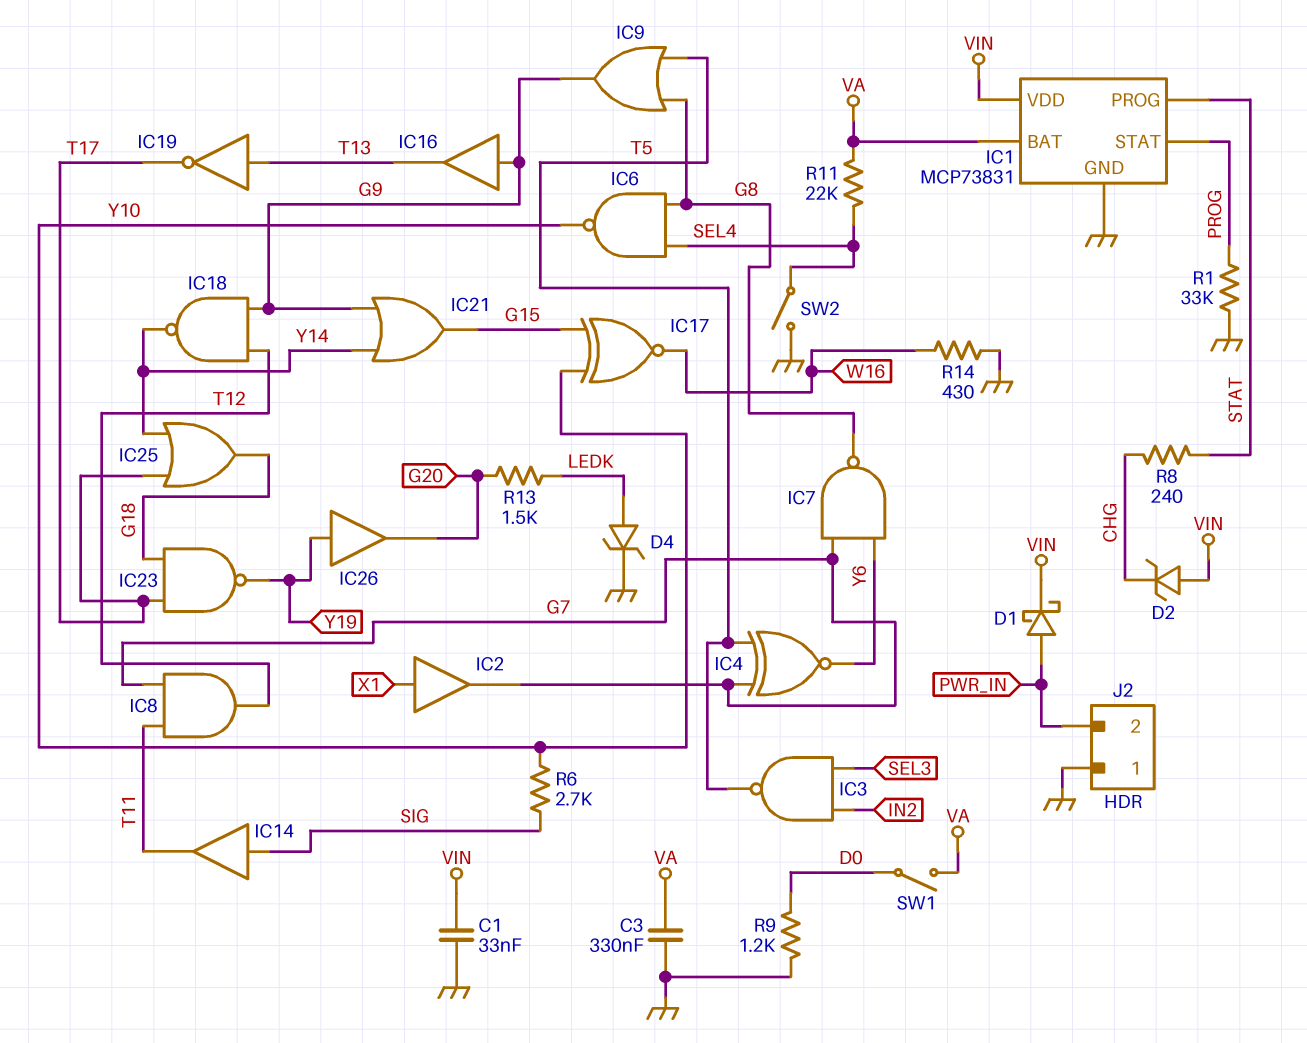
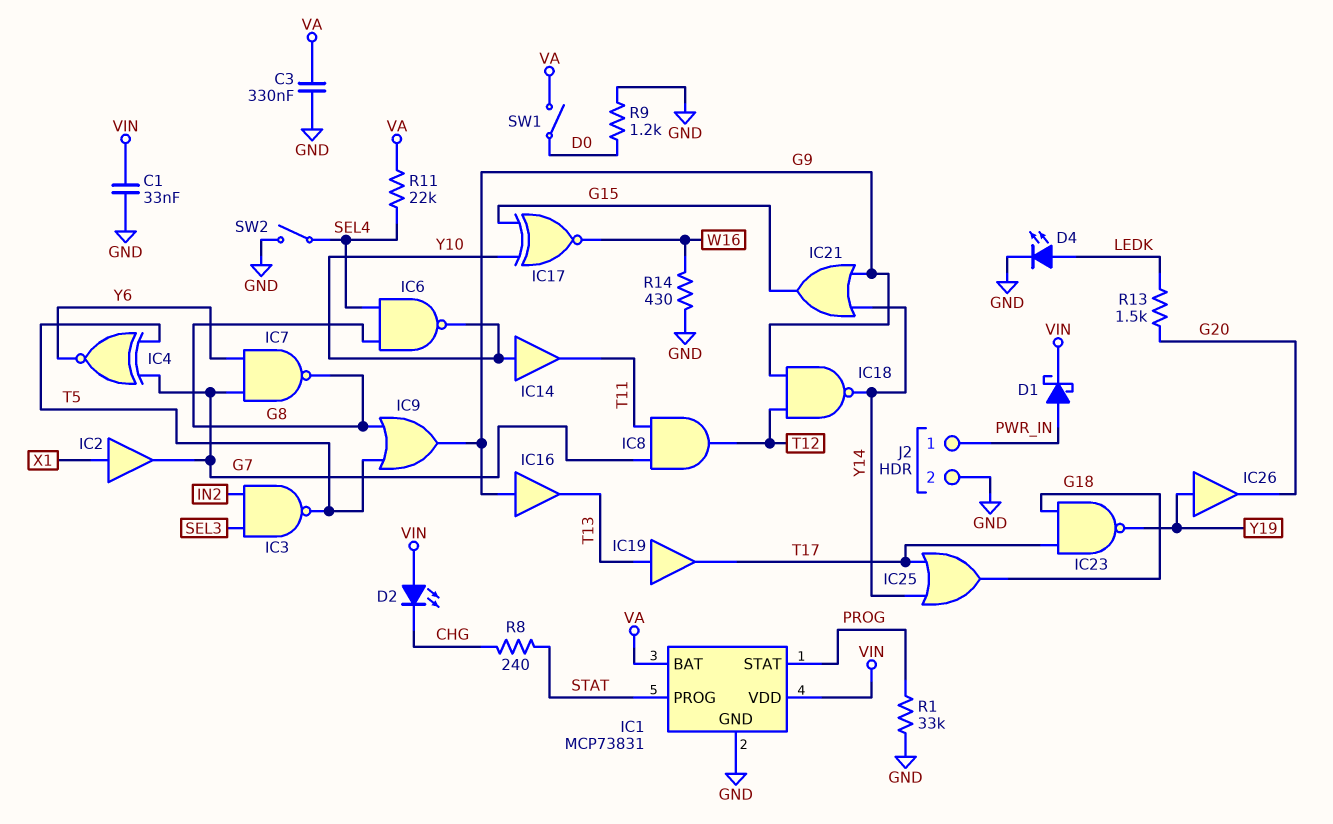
D2: zener (A VIN, K CHG) -> LED (A VIN, K CHG)
D4: zener (A LEDK, K GND) -> LED (A LEDK, K GND)
IC14: buffer (in SIG, out T11) -> buffer (in Y10, out T11)
IC19: NOT (in T13, out T17) -> buffer (in T13, out T17)
J2 pin 1: GND -> PWR_IN
J2 pin 2: PWR_IN -> GND
R6: 2.7k (SIG, Y10) -> none

